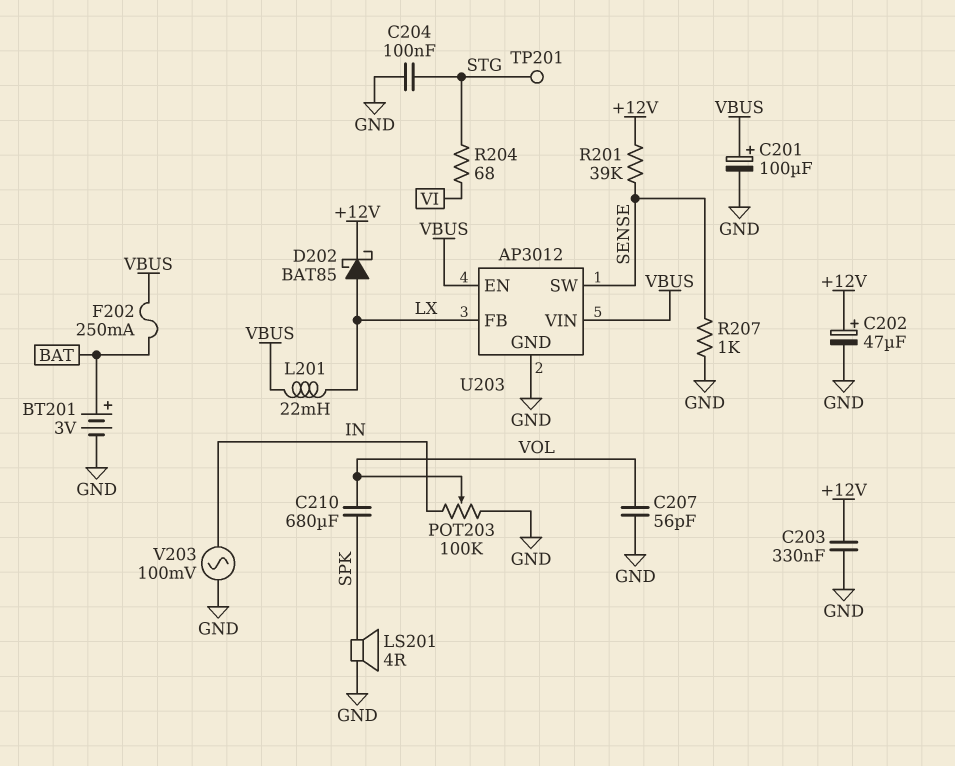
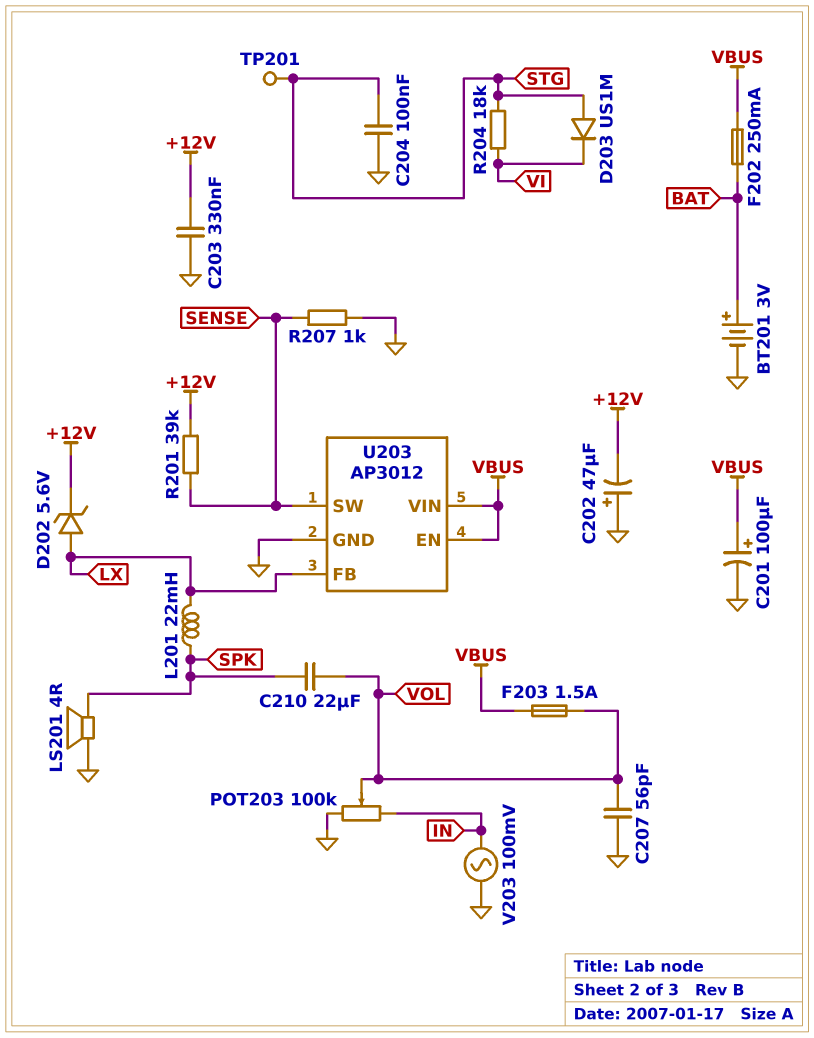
C202: 47uF (plus +12V, minus GND) -> 47uF (plus GND, minus +12V)
C210: 680uF (SPK, VOL) -> 22uF (SPK, VOL)
D202: schottky BAT85 (A LX, K +12V) -> zener 5.6V (A LX, K +12V)
D203: none -> diode US1M (A STG, K VI)
F203: none -> 1.5A (VBUS, VOL)
L201: 22mH (LX, VBUS) -> 22mH (LX, SPK)
R204: 68 (STG, VI) -> 18k (STG, VI)

